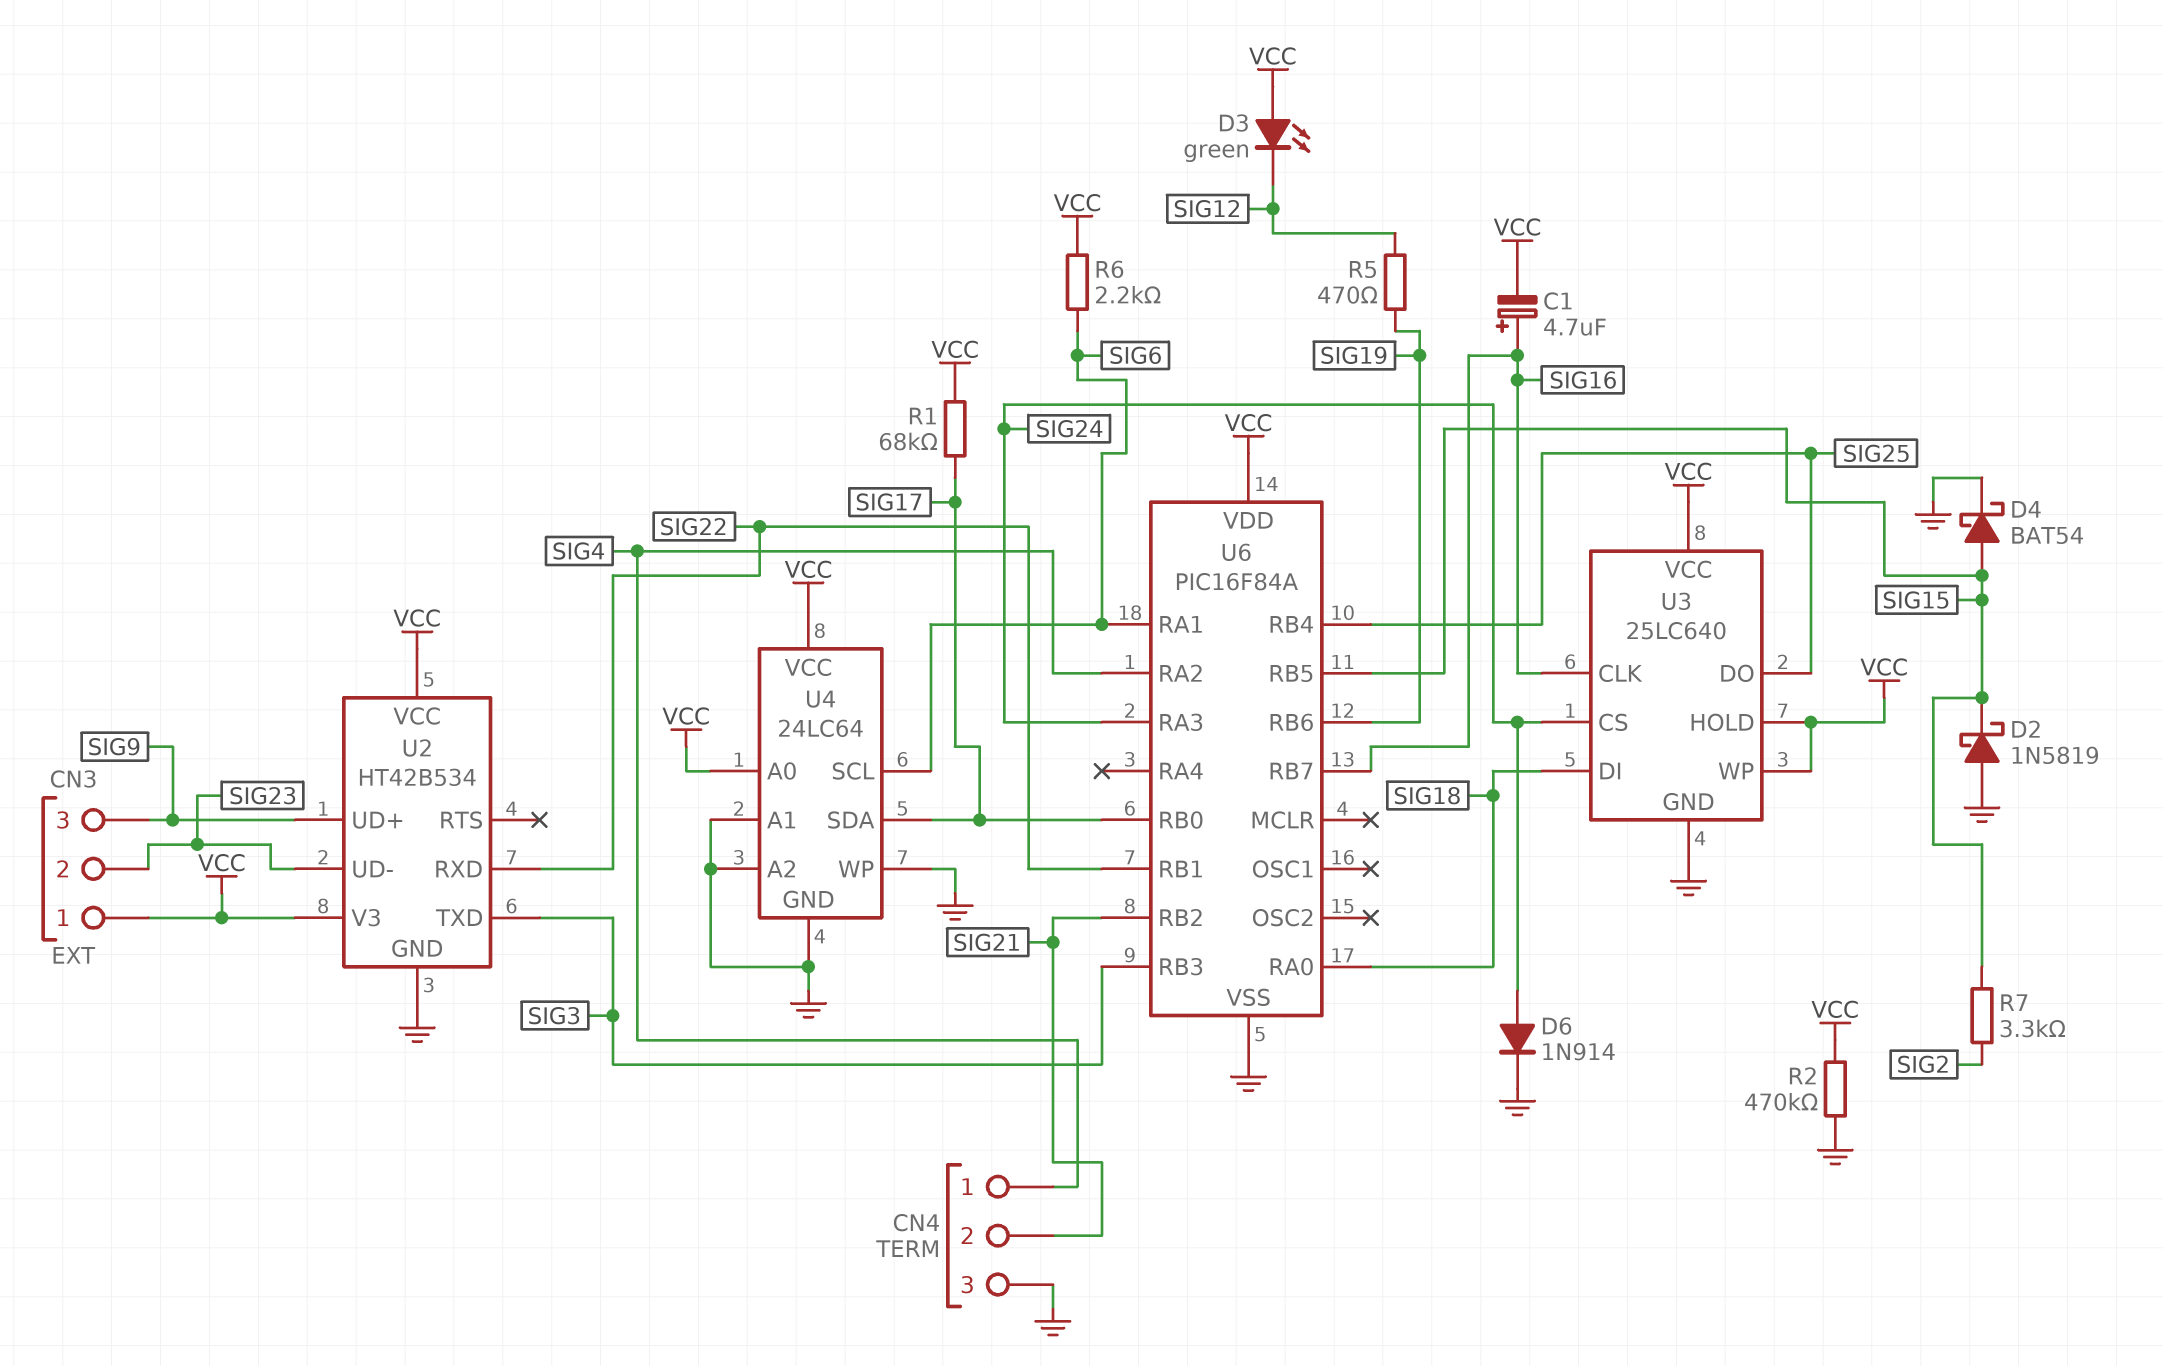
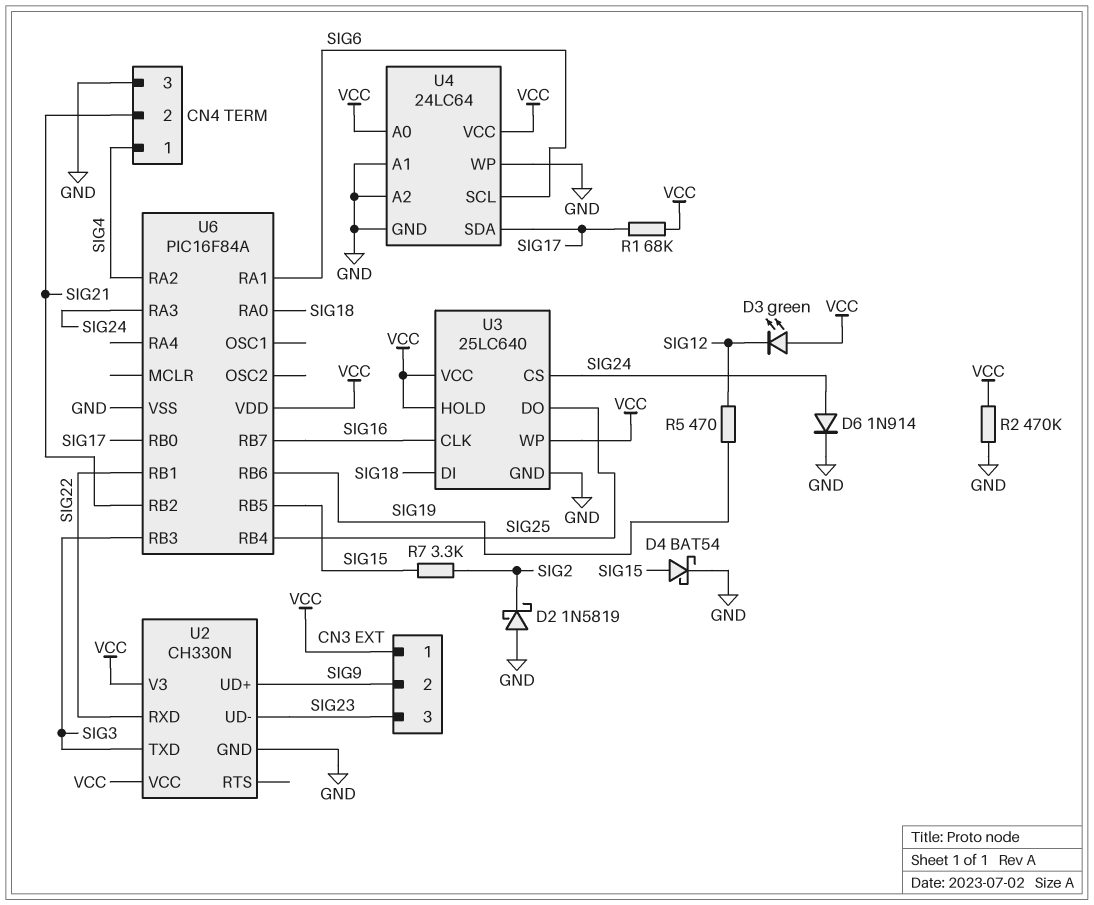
C1: 4.7uF (plus SIG16, minus VCC) -> none
CN3 pin 2: SIG23 -> SIG9
CN3 pin 3: SIG9 -> SIG23
D2: schottky 1N5819 (A GND, K SIG15) -> schottky 1N5819 (A GND, K SIG2)
R6: 2.2k (SIG6, VCC) -> none
U2: HT42B534 -> CH330N

